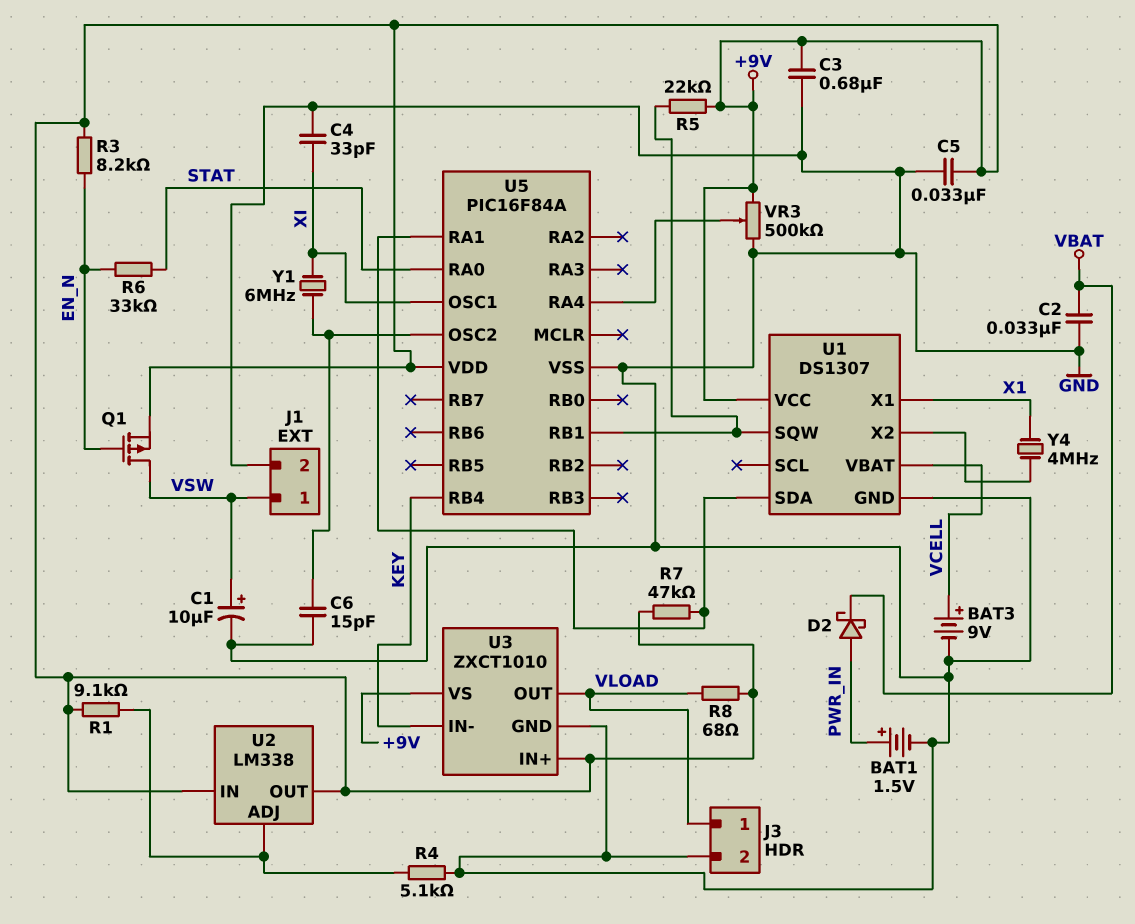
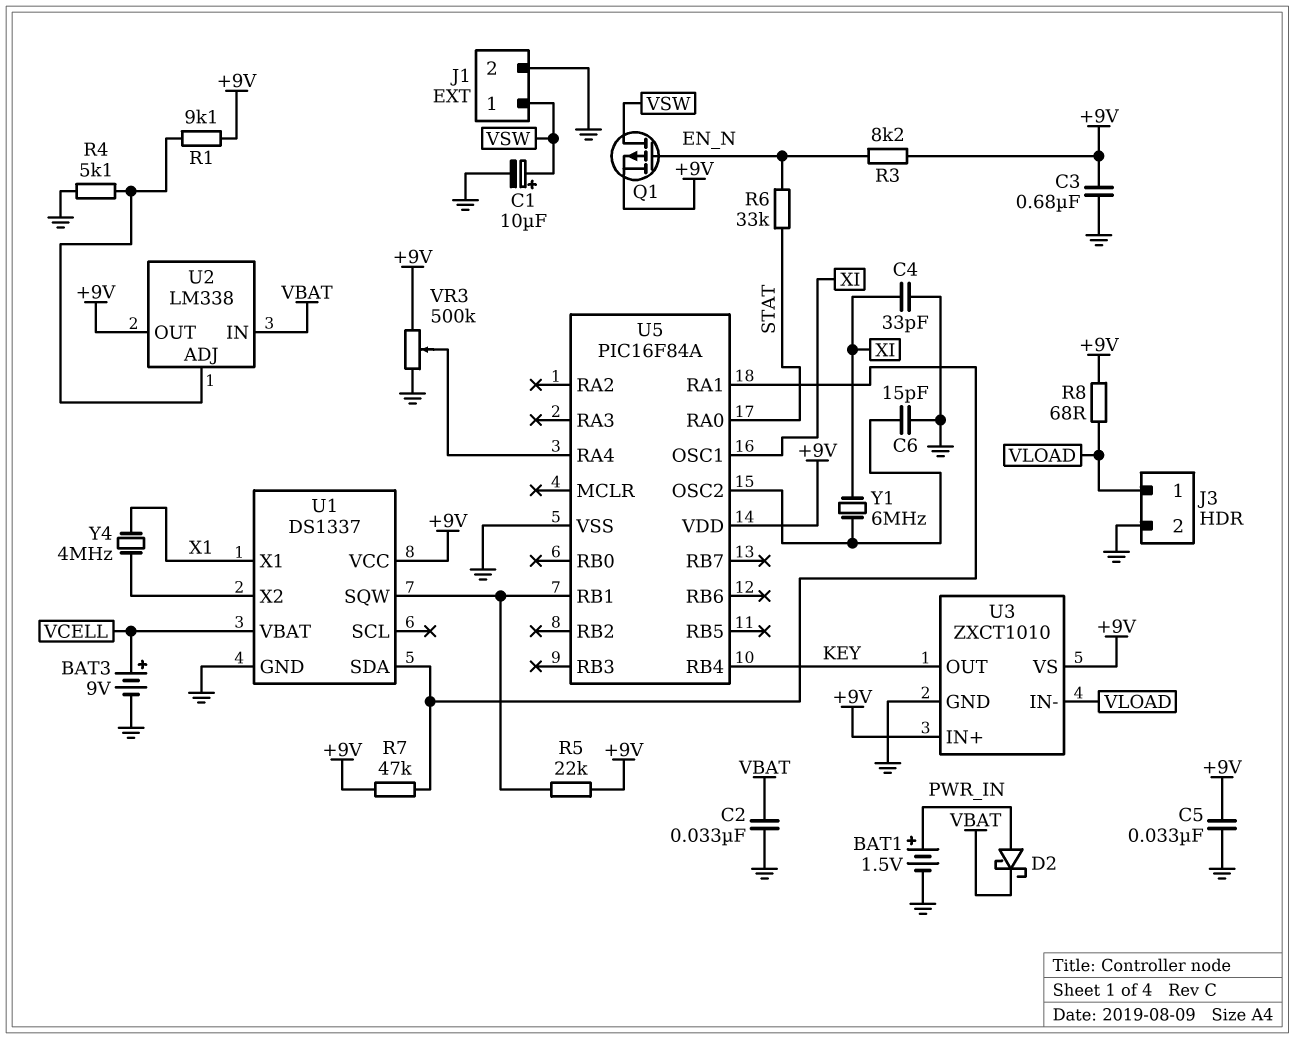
U1: DS1307 -> DS1337
U2 pin IN: +9V -> VBAT
U3 pin IN-: KEY -> VLOAD
U3 pin OUT: VLOAD -> KEY

